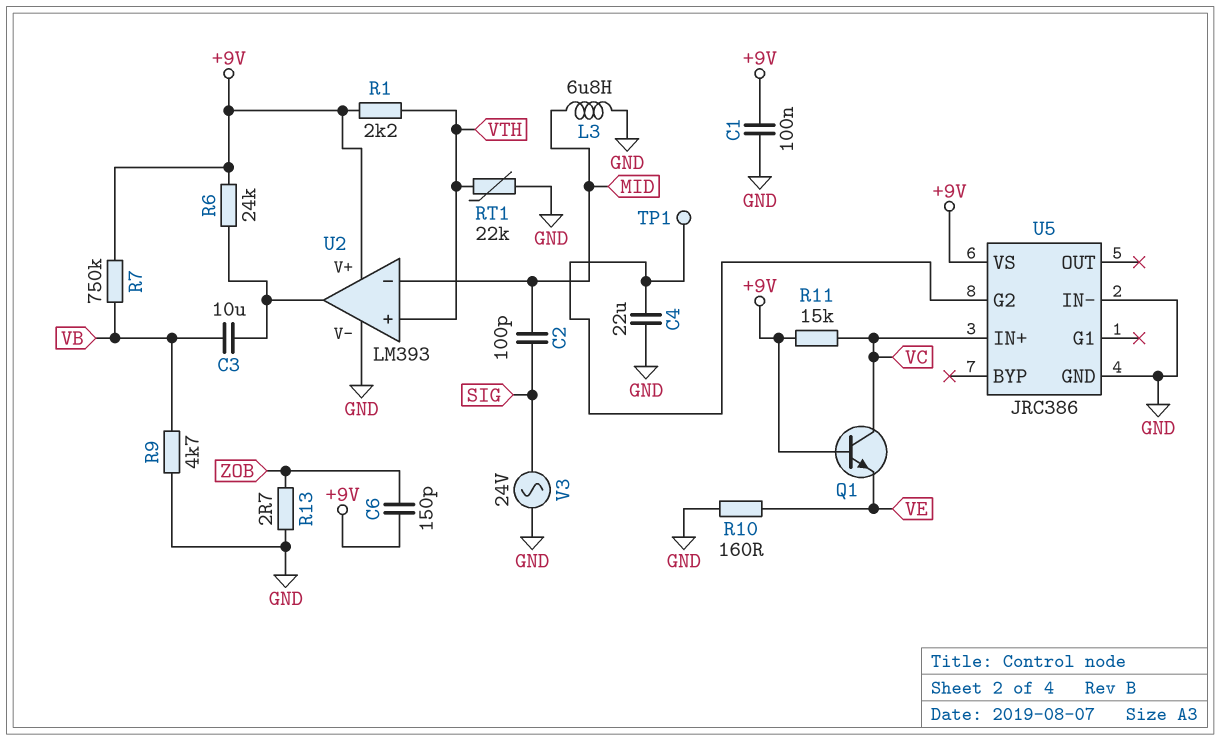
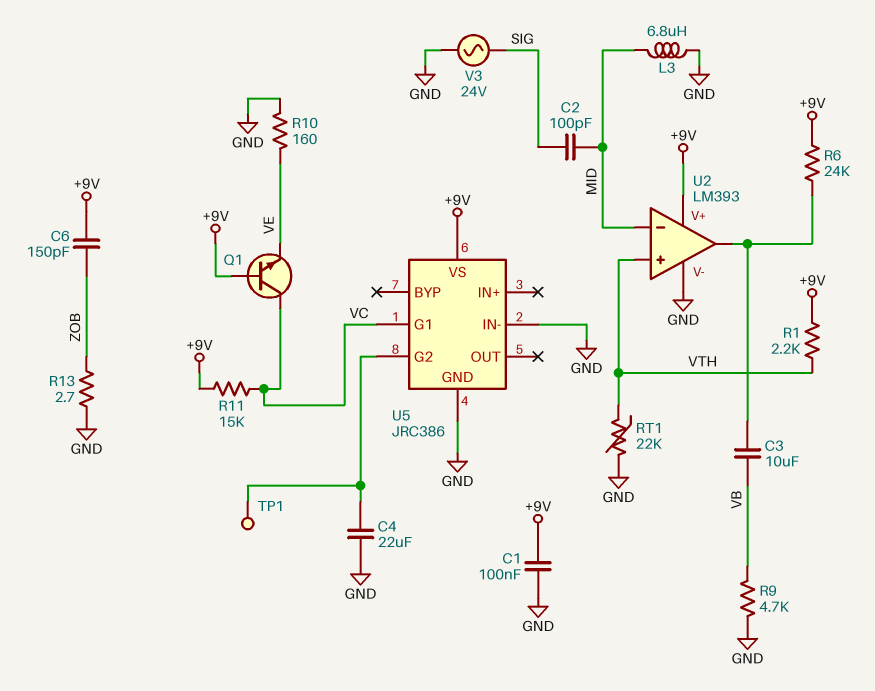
R7: 750k (+9V, VB) -> none
U5 pin G1: none -> VC
U5 pin IN+: VC -> none

